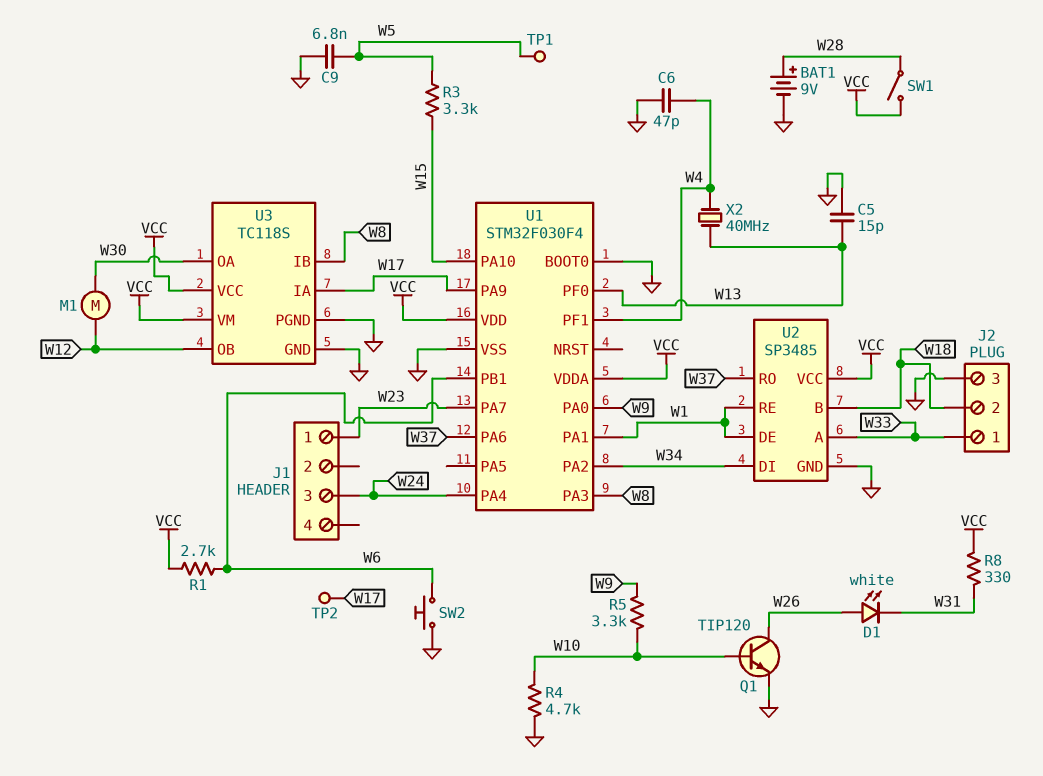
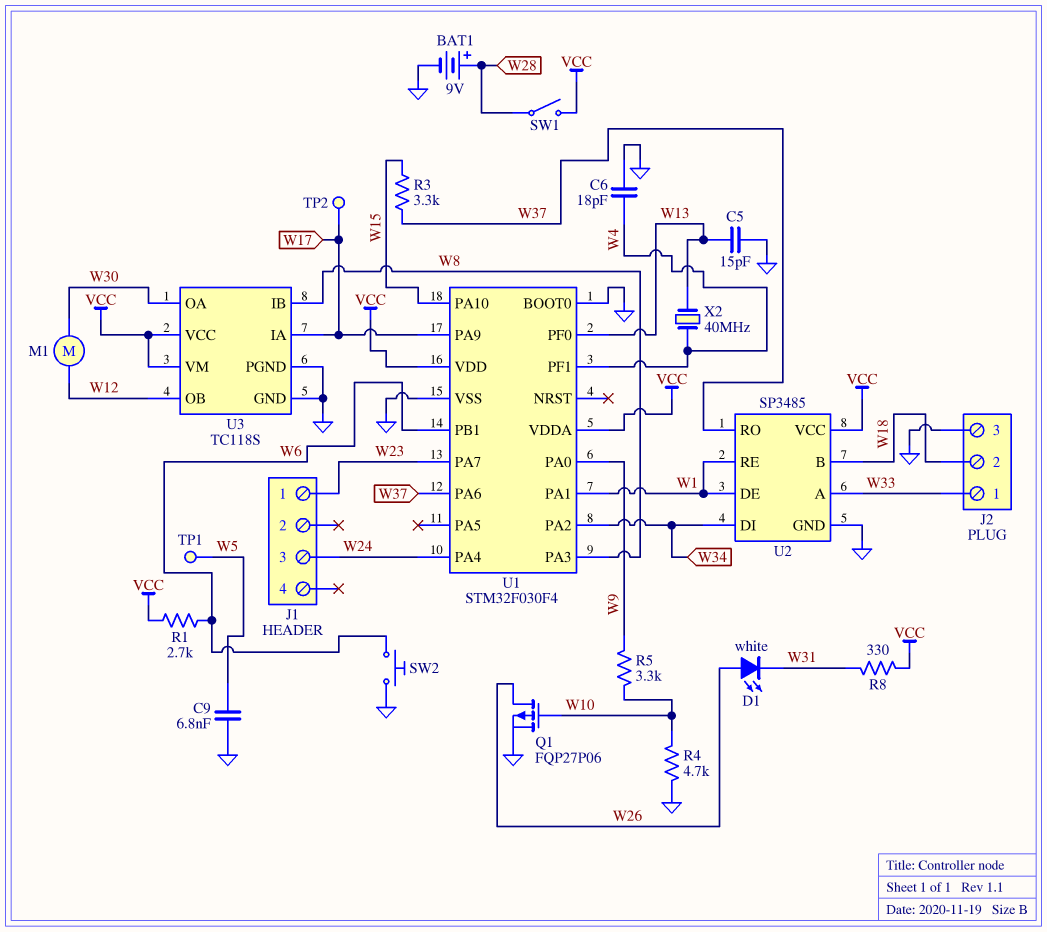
C6: 47pF (GND, W4) -> 18pF (GND, W4)
Q1: NPN TIP120 (B W10, C W26, E GND) -> PMOS FQP27P06 (G W10, D W26, S GND)
R3: 3.3k (W5, W15) -> 3.3k (W15, W37)

